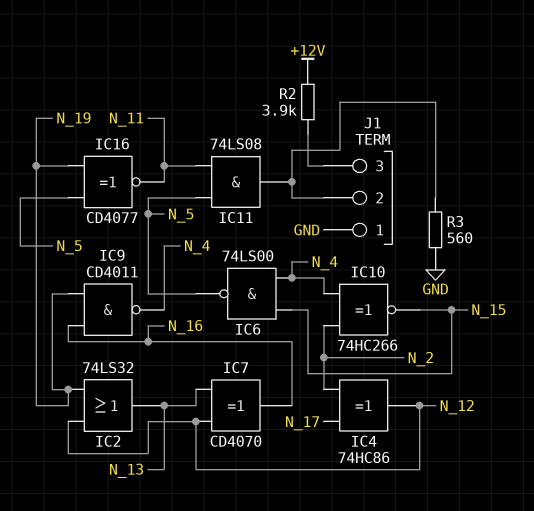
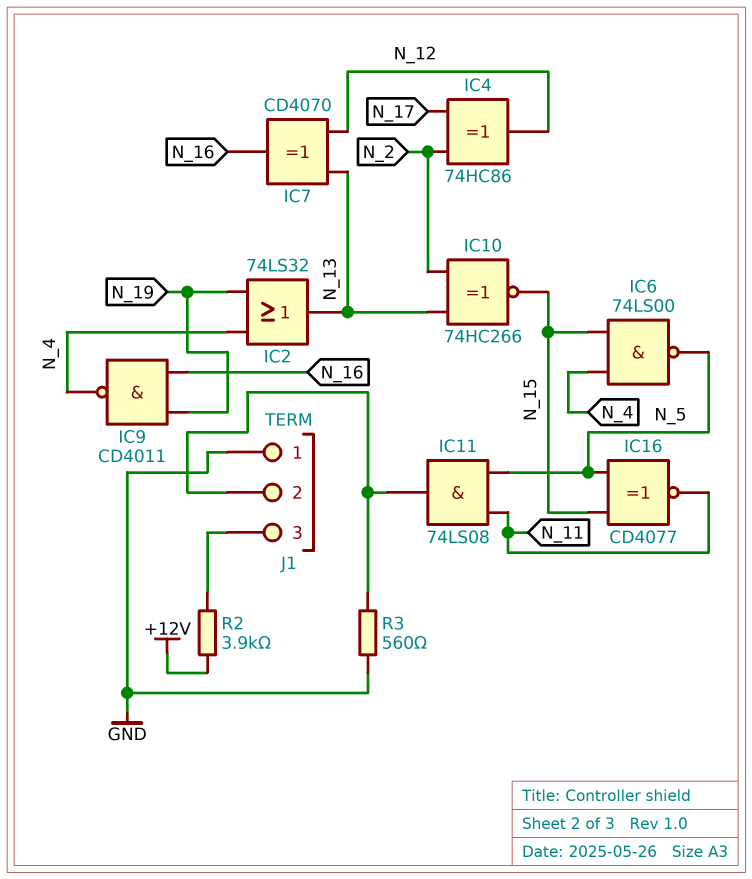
IC2: OR 74LS32 (in N_12, in N_19, out N_13) -> OR 74LS32 (in N_4, in N_19, out N_13)
IC10: XNOR 74HC266 (in N_2, in N_4, out N_15) -> XNOR 74HC266 (in N_2, in N_13, out N_15)
IC16: XNOR CD4077 (in N_5, in N_19, out N_11) -> XNOR CD4077 (in N_5, in N_15, out N_11)

